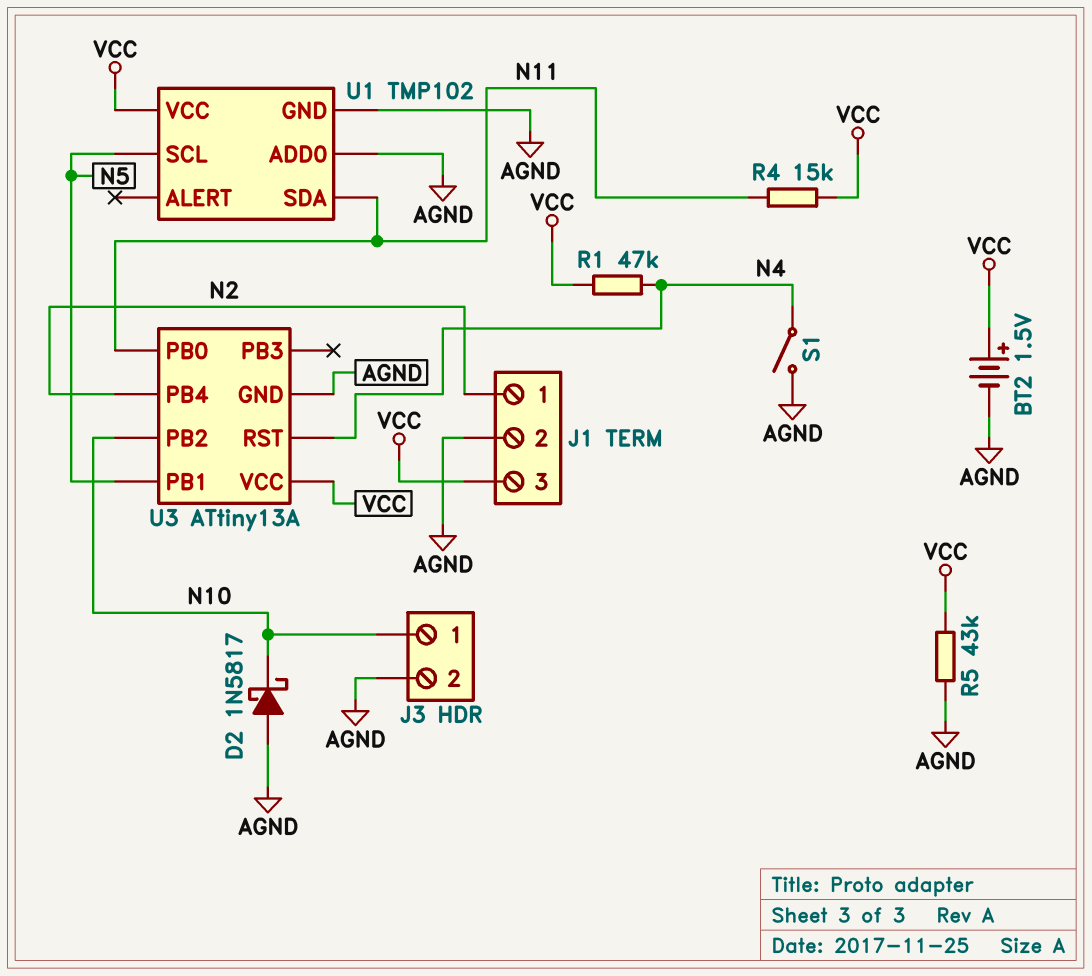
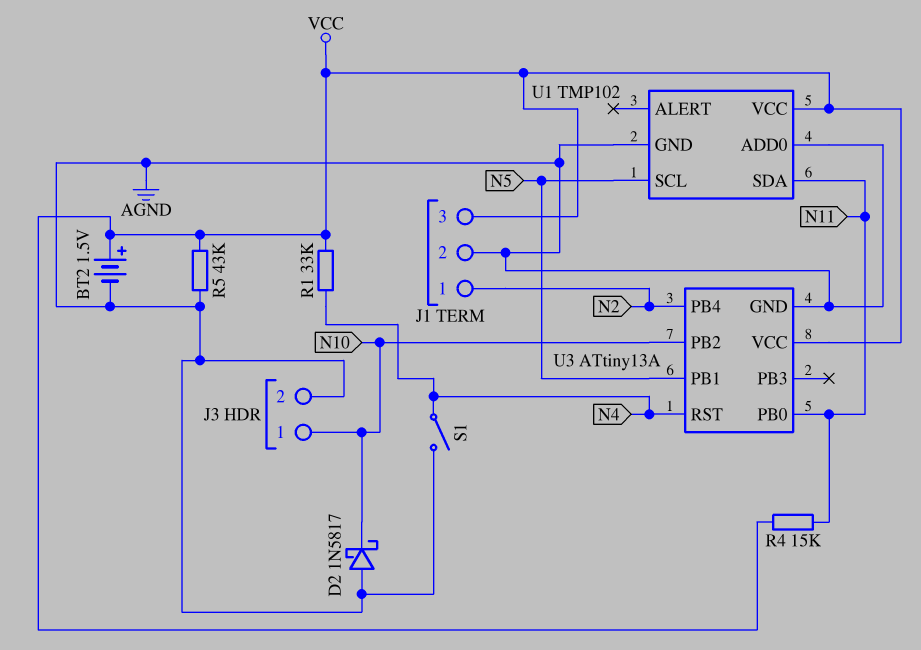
R1: 47k (N4, VCC) -> 33k (N4, VCC)

